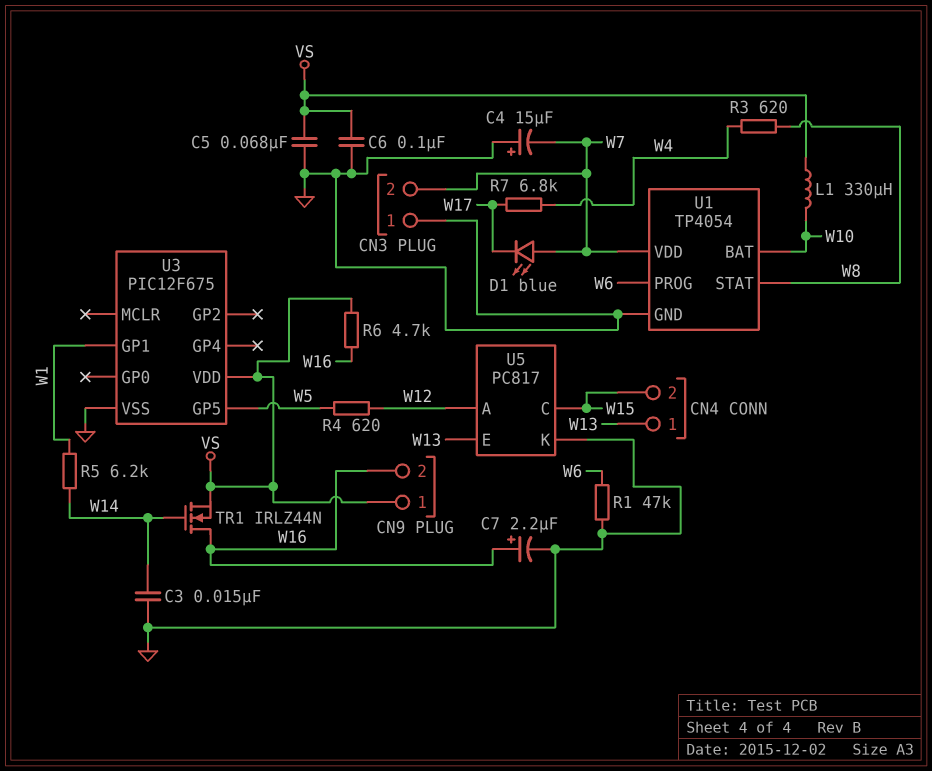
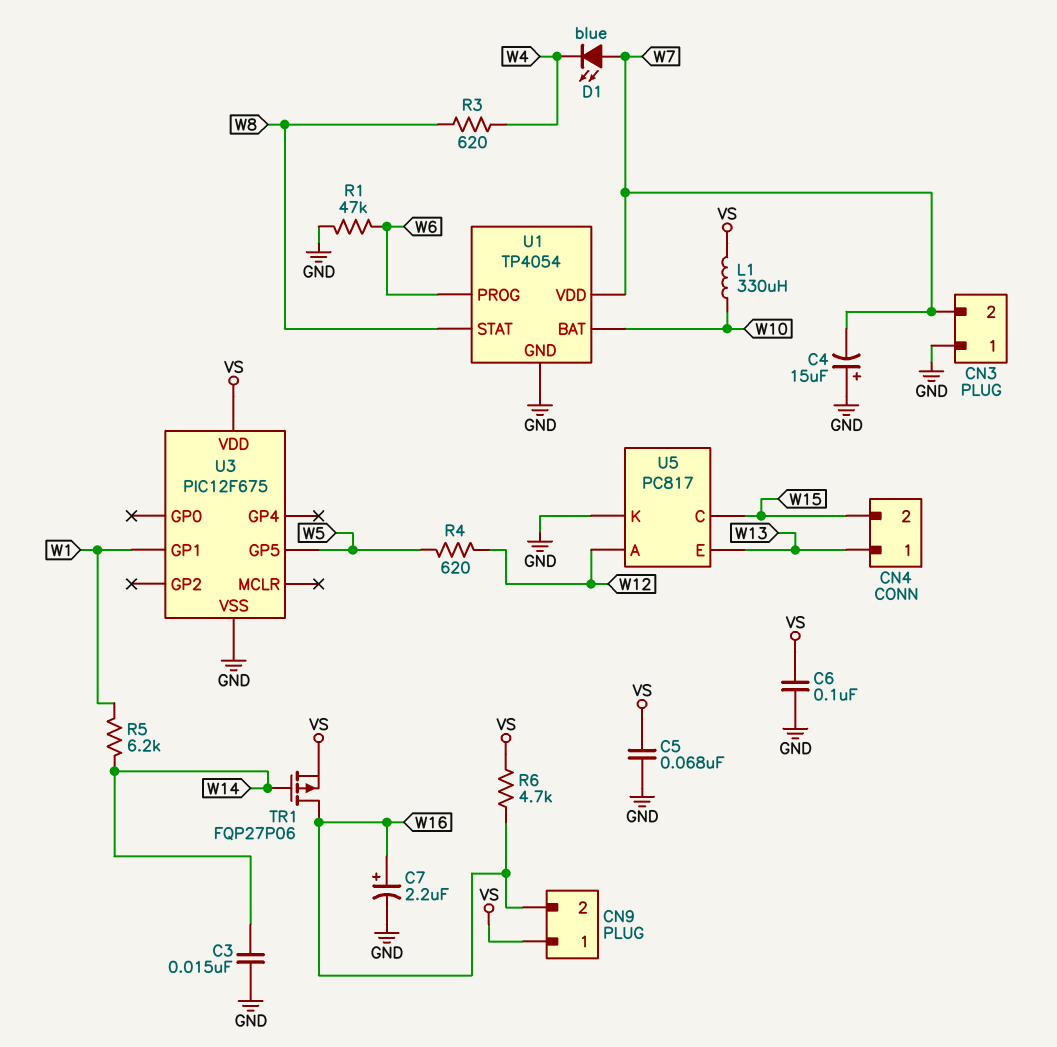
D1: LED blue (A W7, K W17) -> LED blue (A W7, K W4)
R7: 6.8k (W4, W17) -> none
TR1: NMOS IRLZ44N (G W14, D W16, S VS) -> PMOS FQP27P06 (G W14, D W16, S VS)

